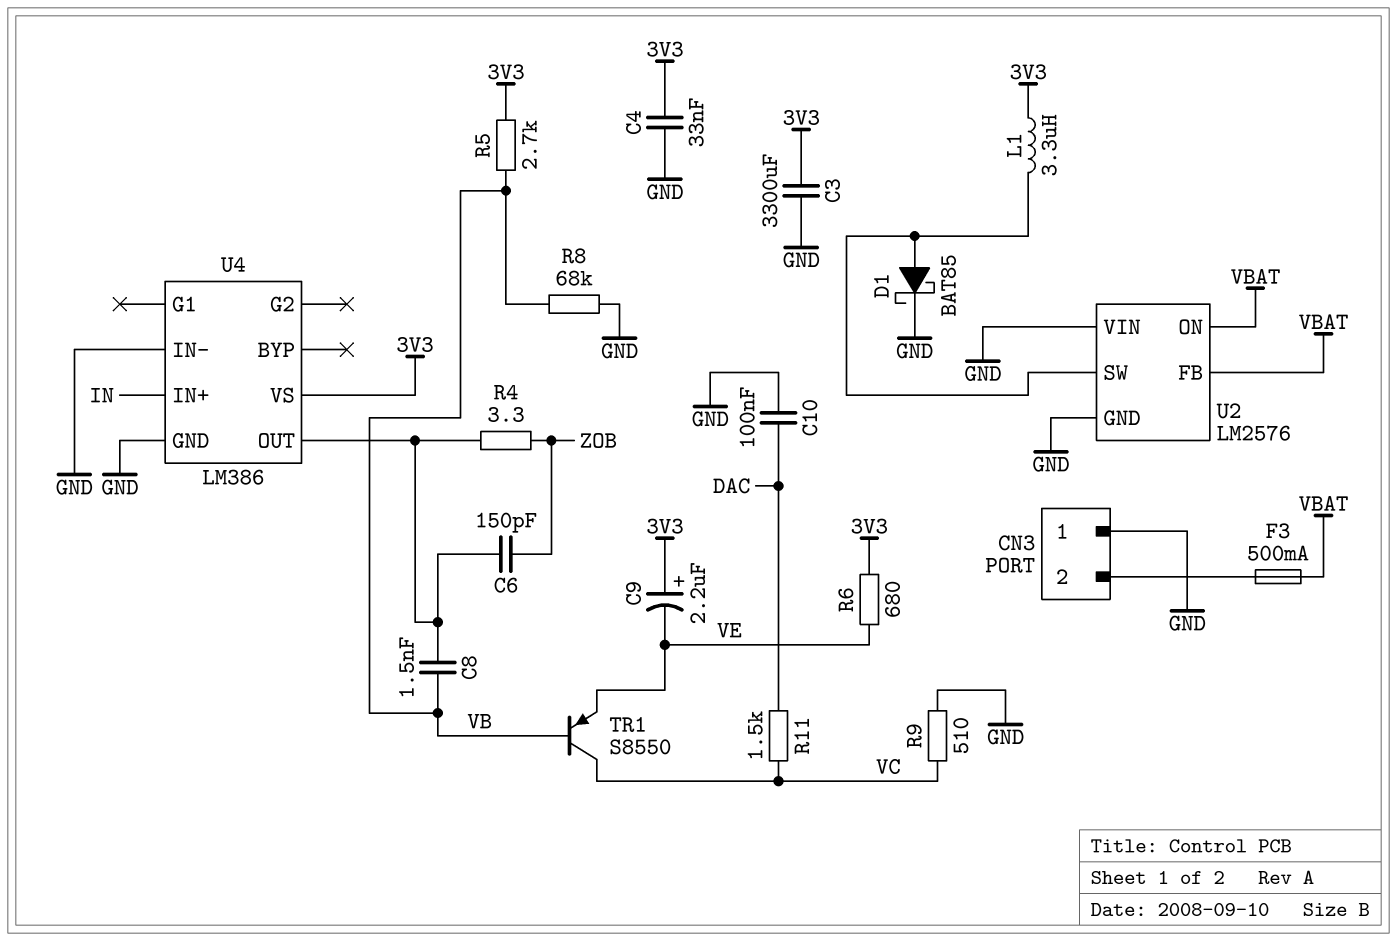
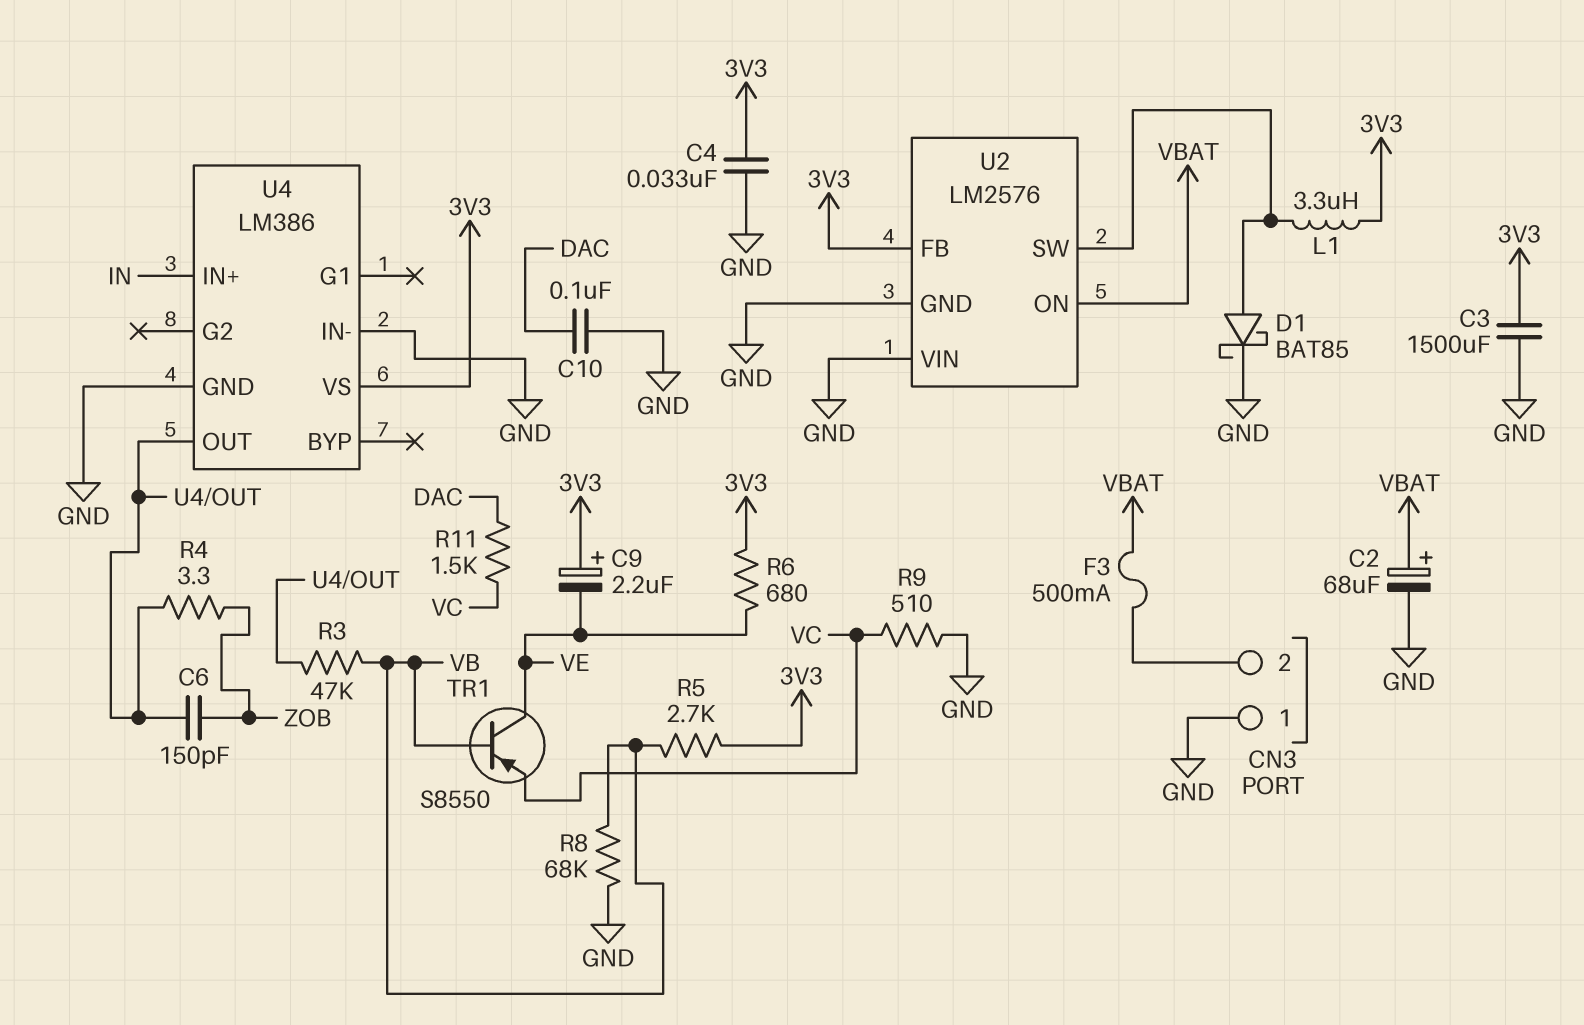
C2: none -> 68uF (plus VBAT, minus GND)
C3: 3300uF (3V3, GND) -> 1500uF (3V3, GND)
C8: 1.5nF (U4/OUT, VB) -> none
R3: none -> 47k (U4/OUT, VB)
TR1: PNP S8550 (B VB, C VC, E VE) -> PNP S8550 (B VB, C VE, E VC)
U2 pin FB: VBAT -> 3V3

